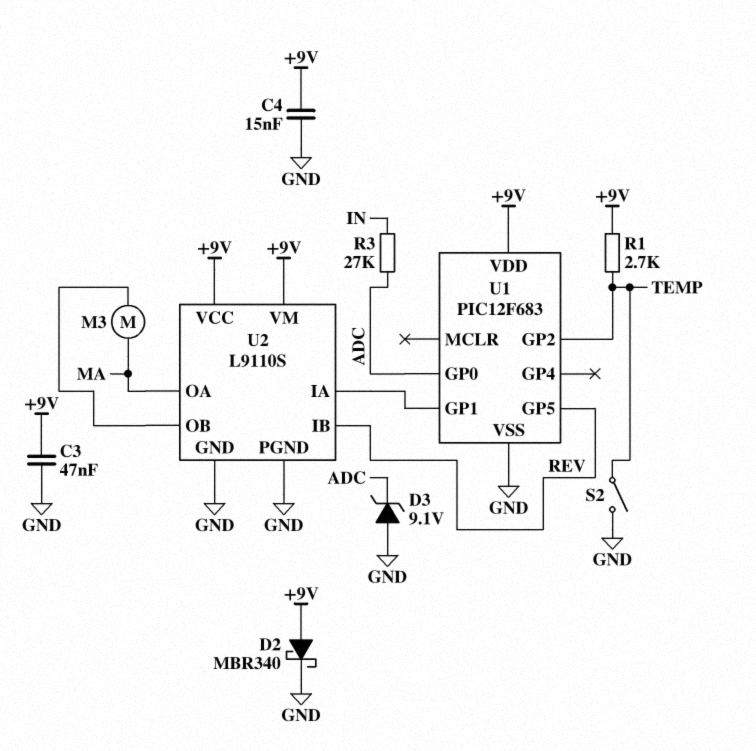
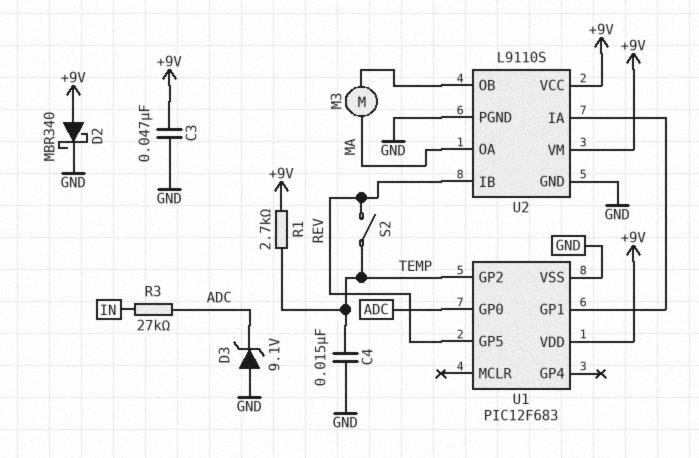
C4: 15nF (+9V, GND) -> 15nF (GND, TEMP)
S2: switch (GND, TEMP) -> switch (REV, TEMP)

